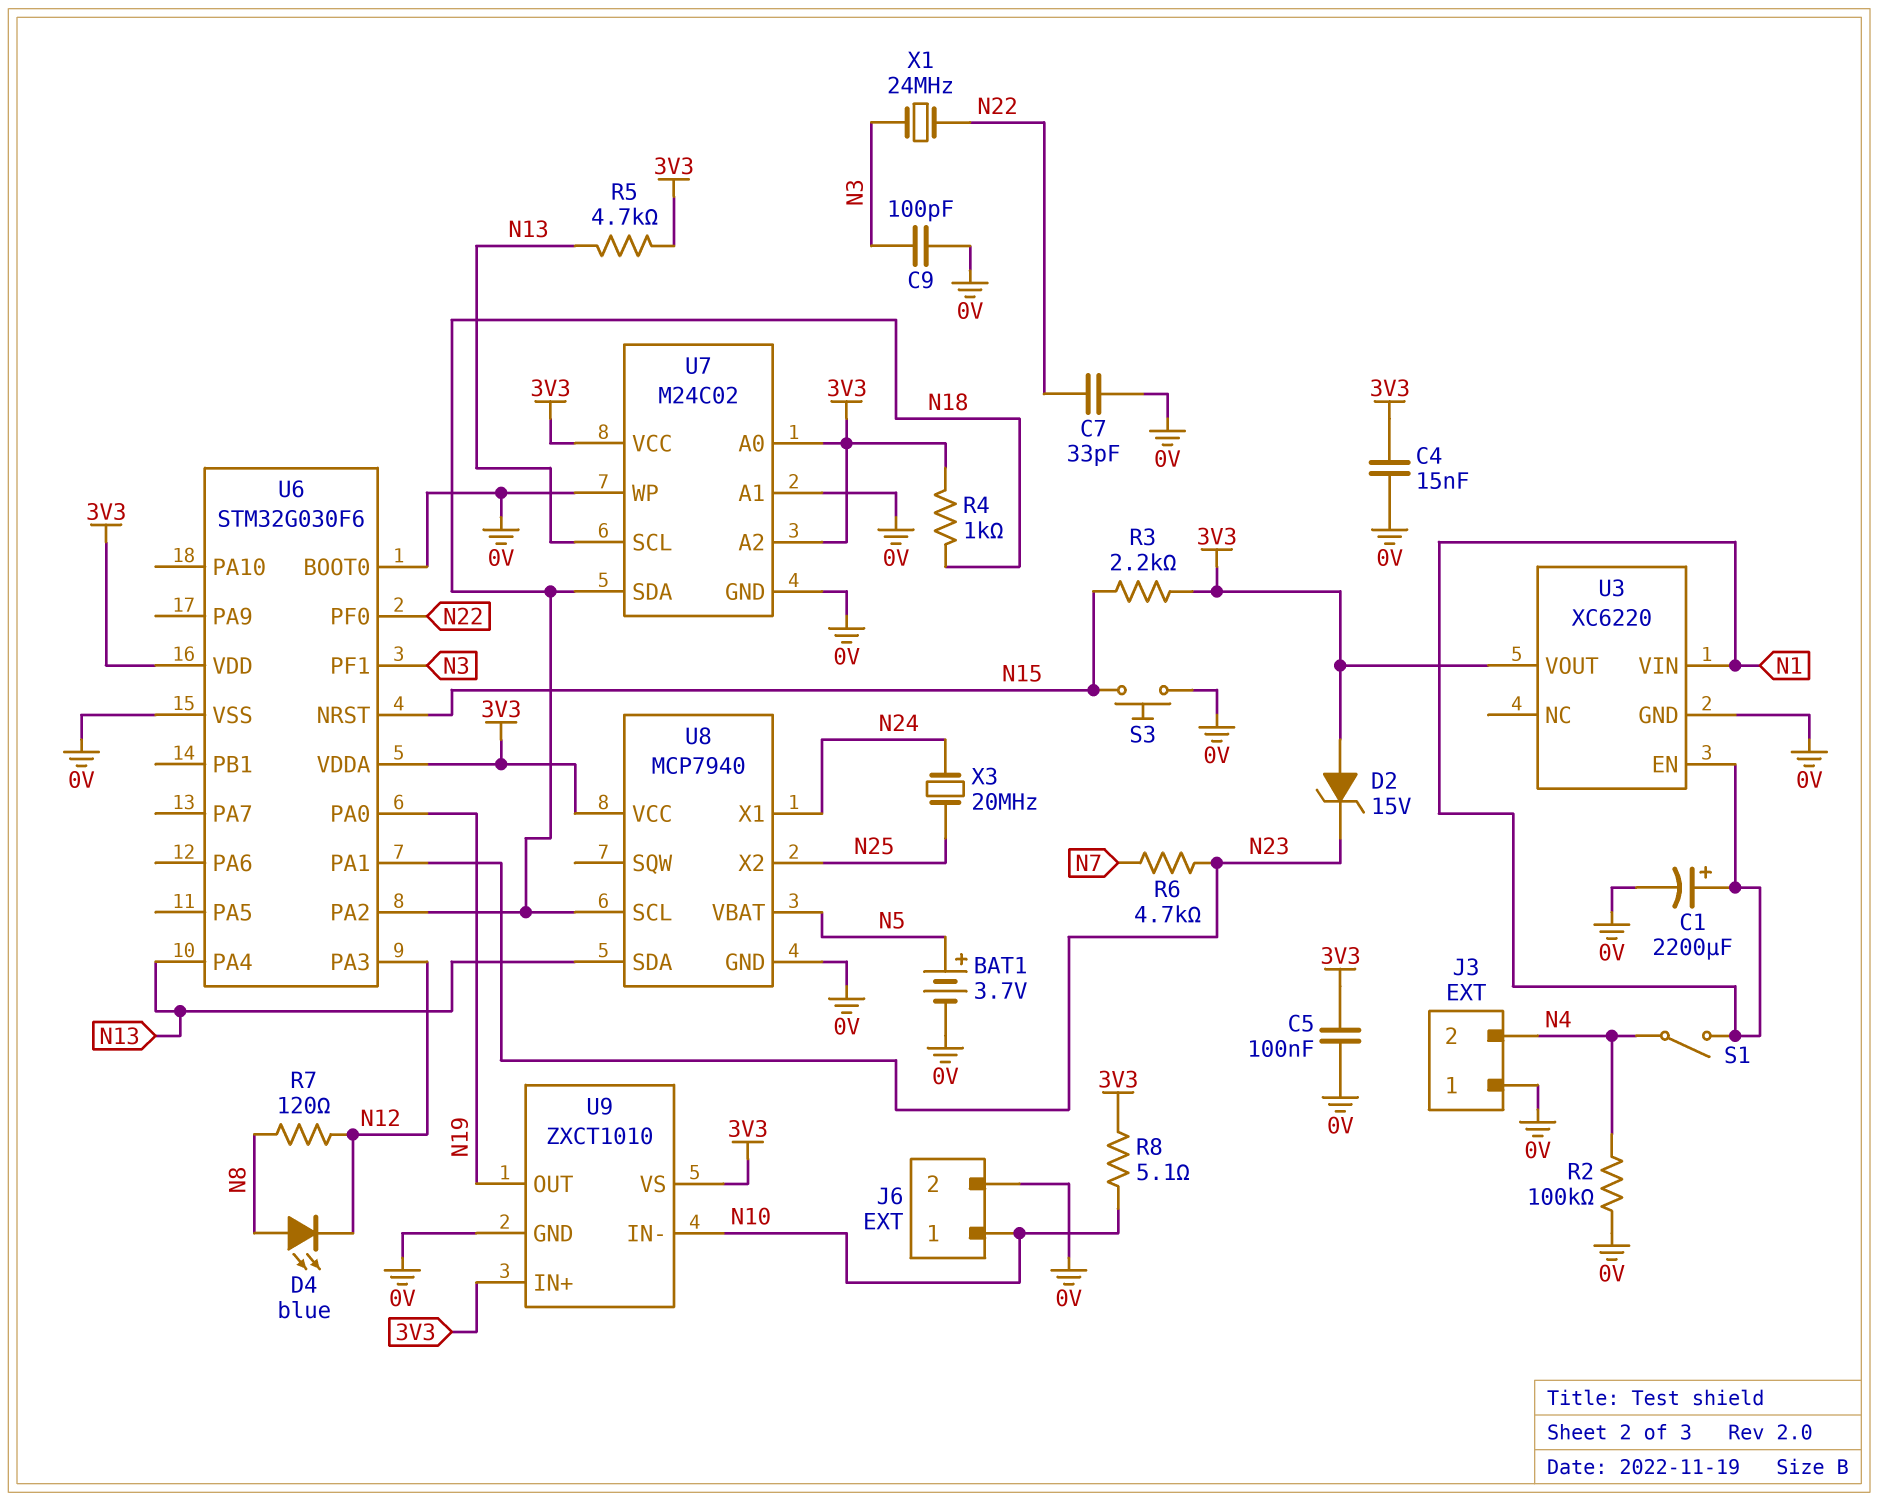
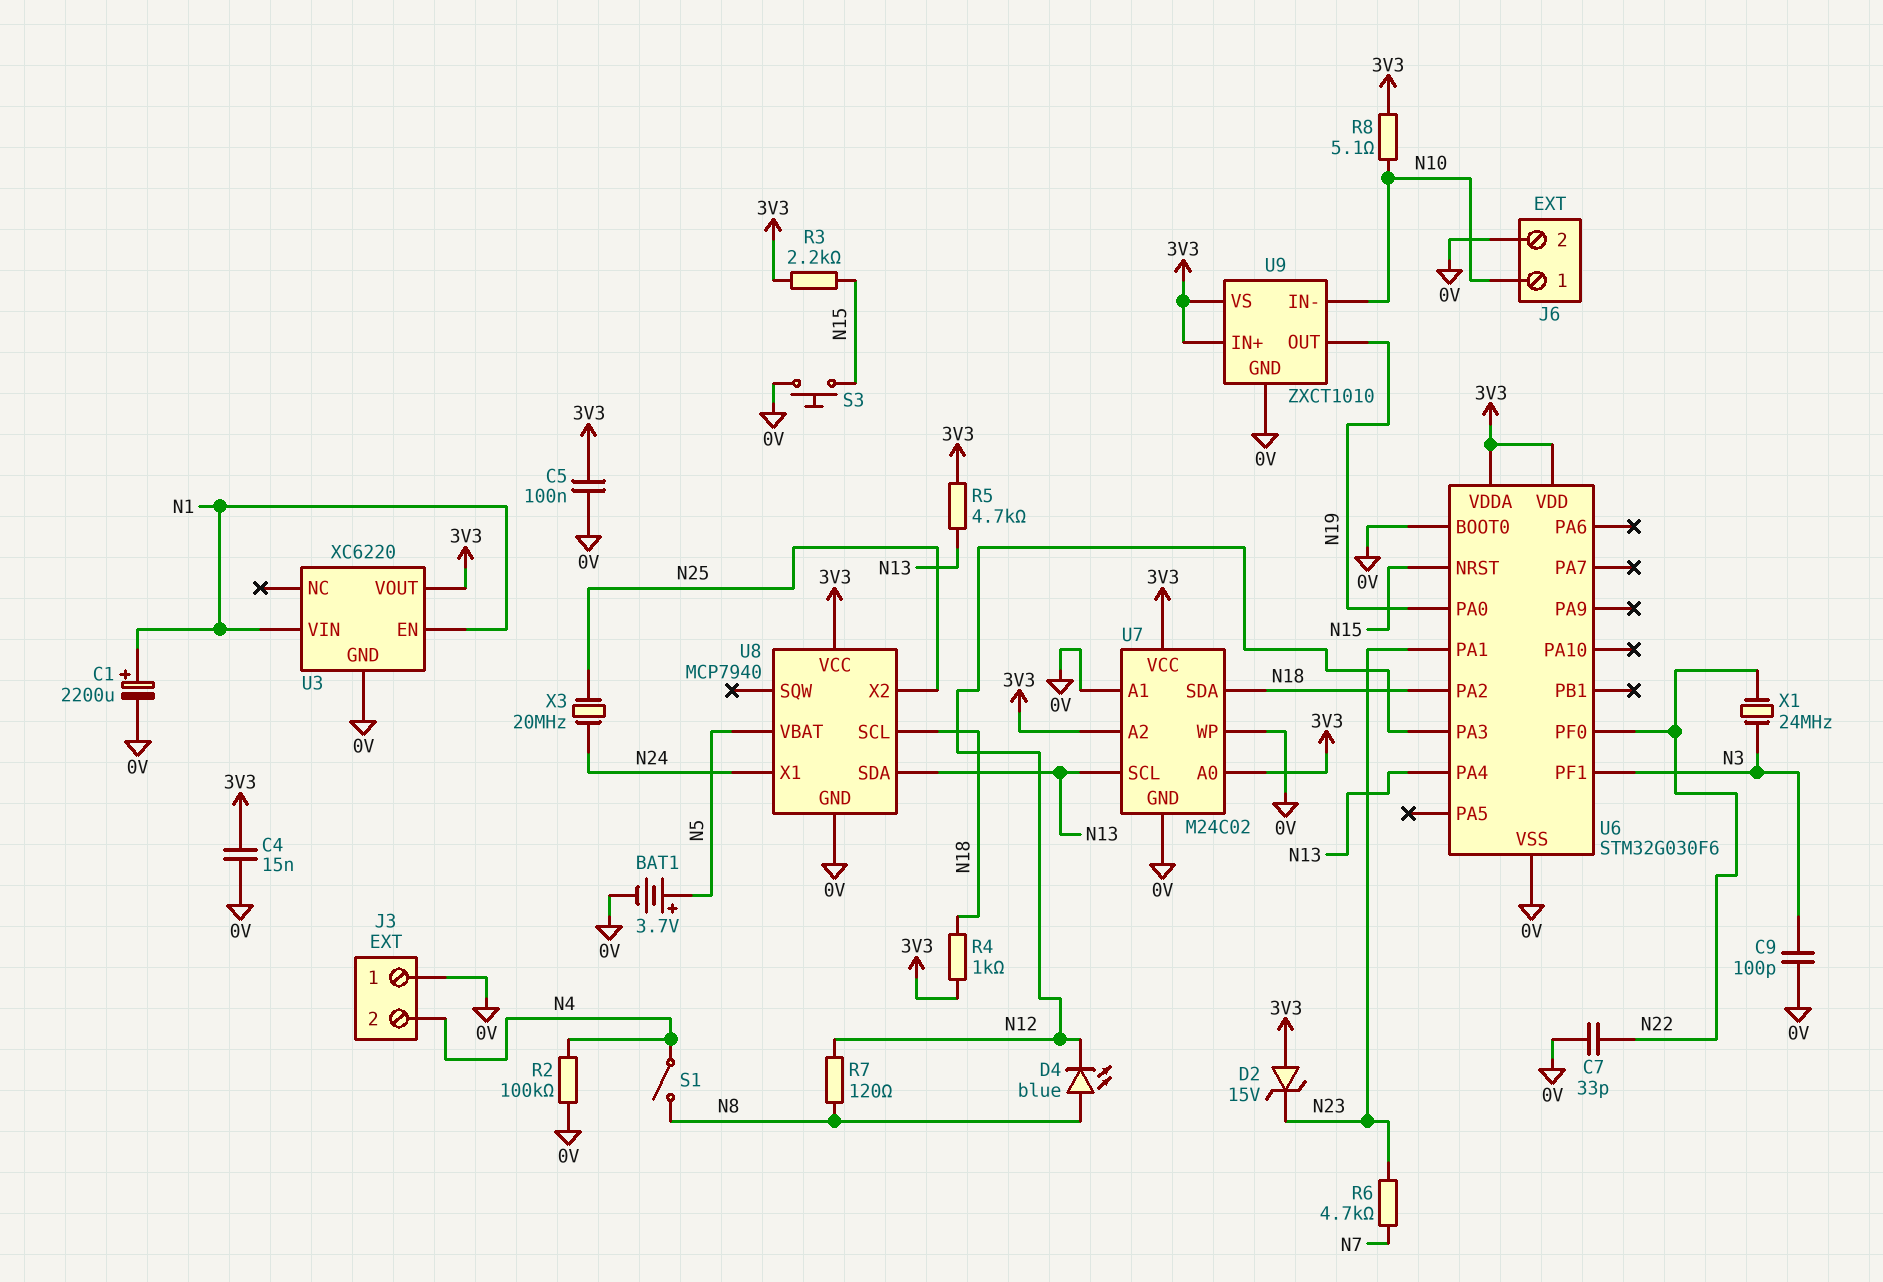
S1: switch (N1, N4) -> switch (N4, N8)

